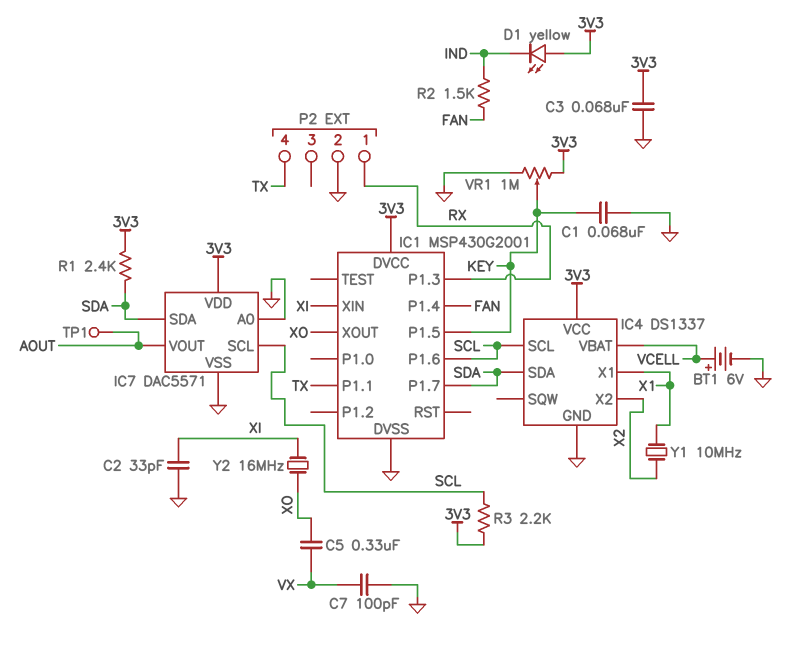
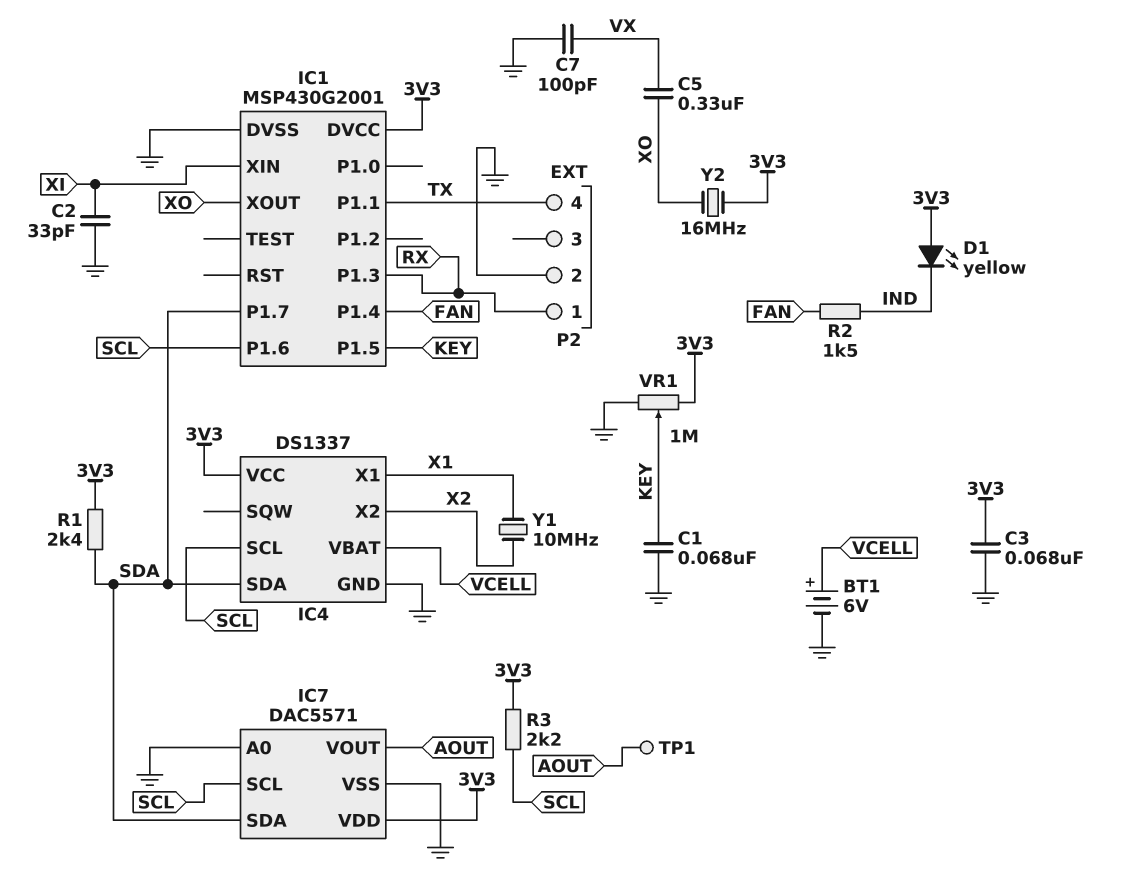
Y2: 16MHz (XI, XO) -> 16MHz (3V3, XO)

